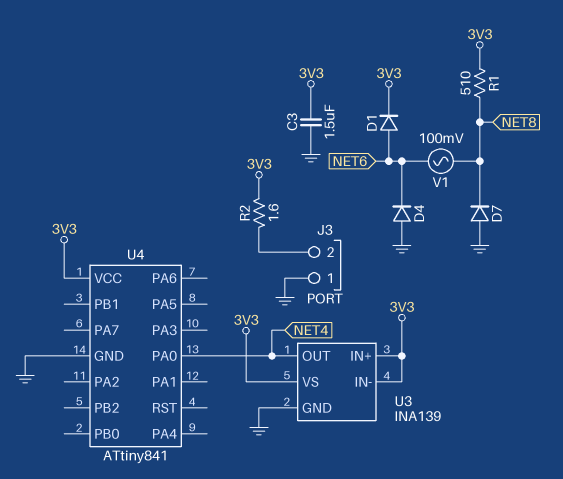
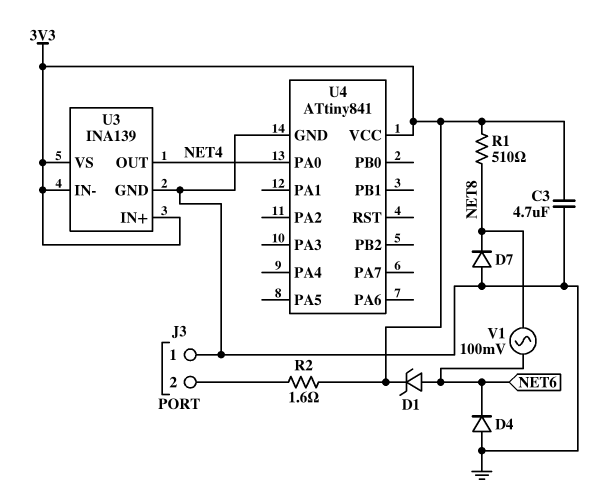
C3: 1.5uF (3V3, GND) -> 4.7uF (3V3, GND)
D1: diode (A NET6, K 3V3) -> zener (A NET6, K 3V3)

